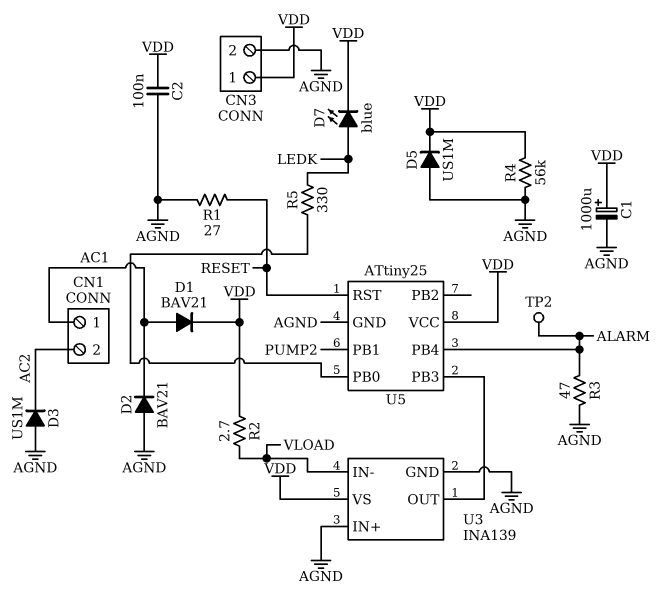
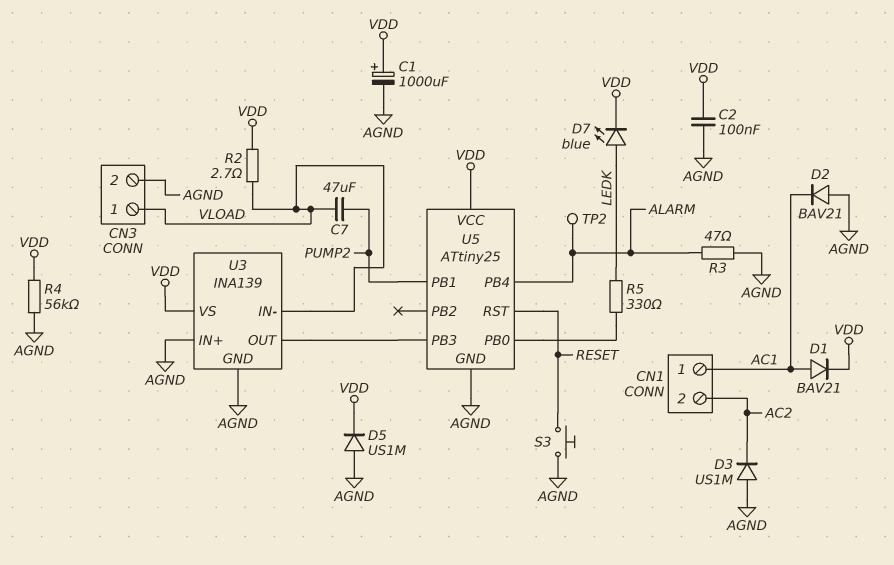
C7: none -> 47uF (PUMP2, VLOAD)
CN3 pin 1: VDD -> VLOAD
R1: 27 (AGND, RESET) -> none
S3: none -> button (AGND, RESET)

